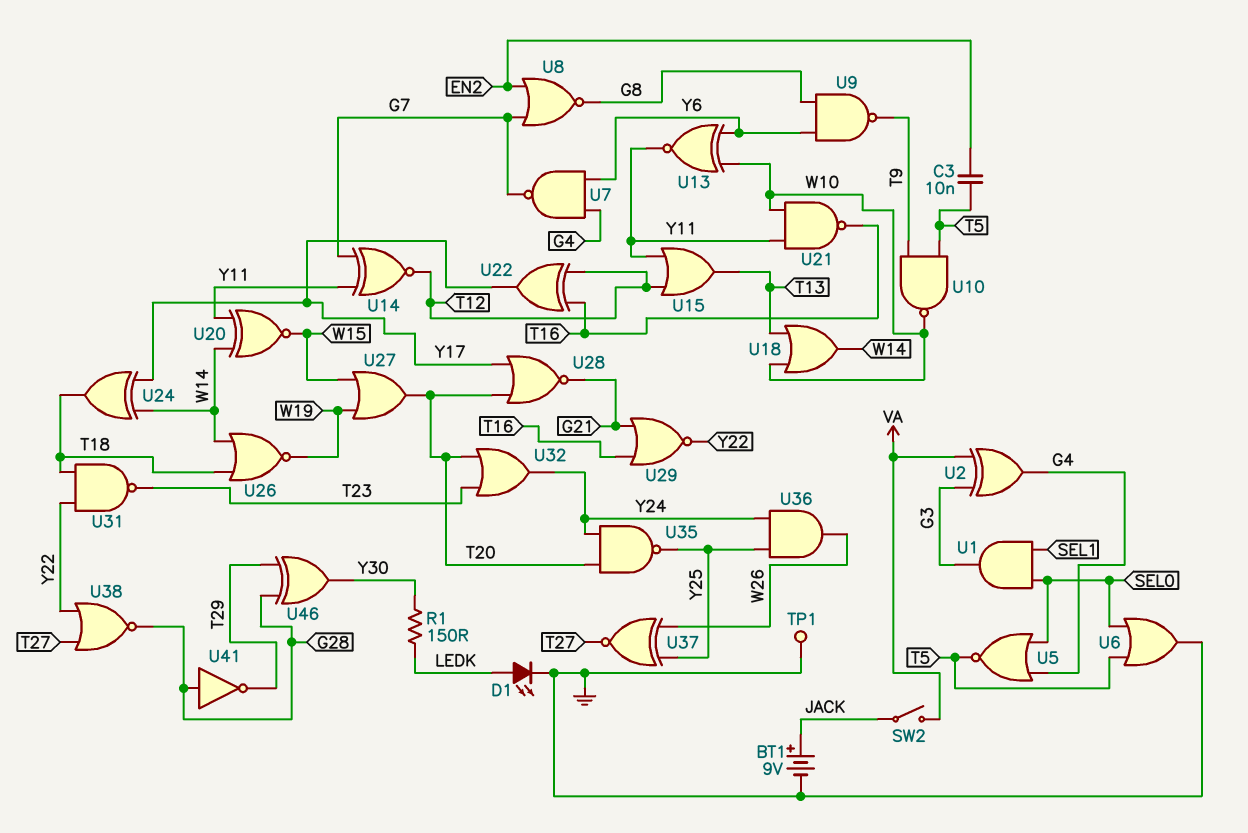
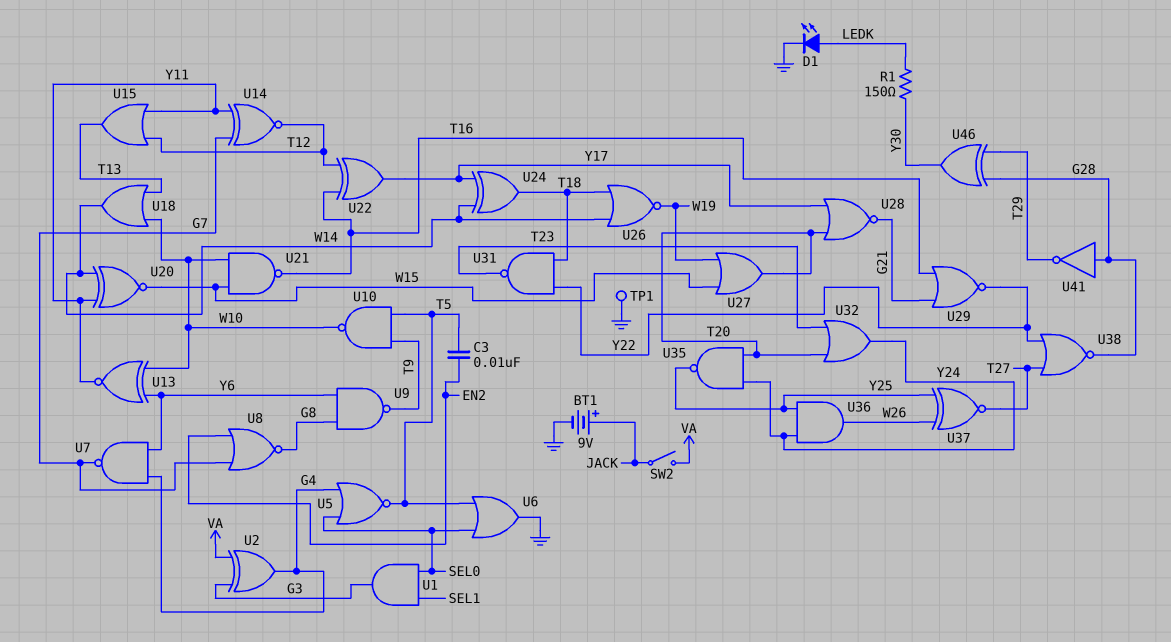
U21: NAND (in W10, in Y11, out T16) -> NAND (in W10, in W15, out T16)

